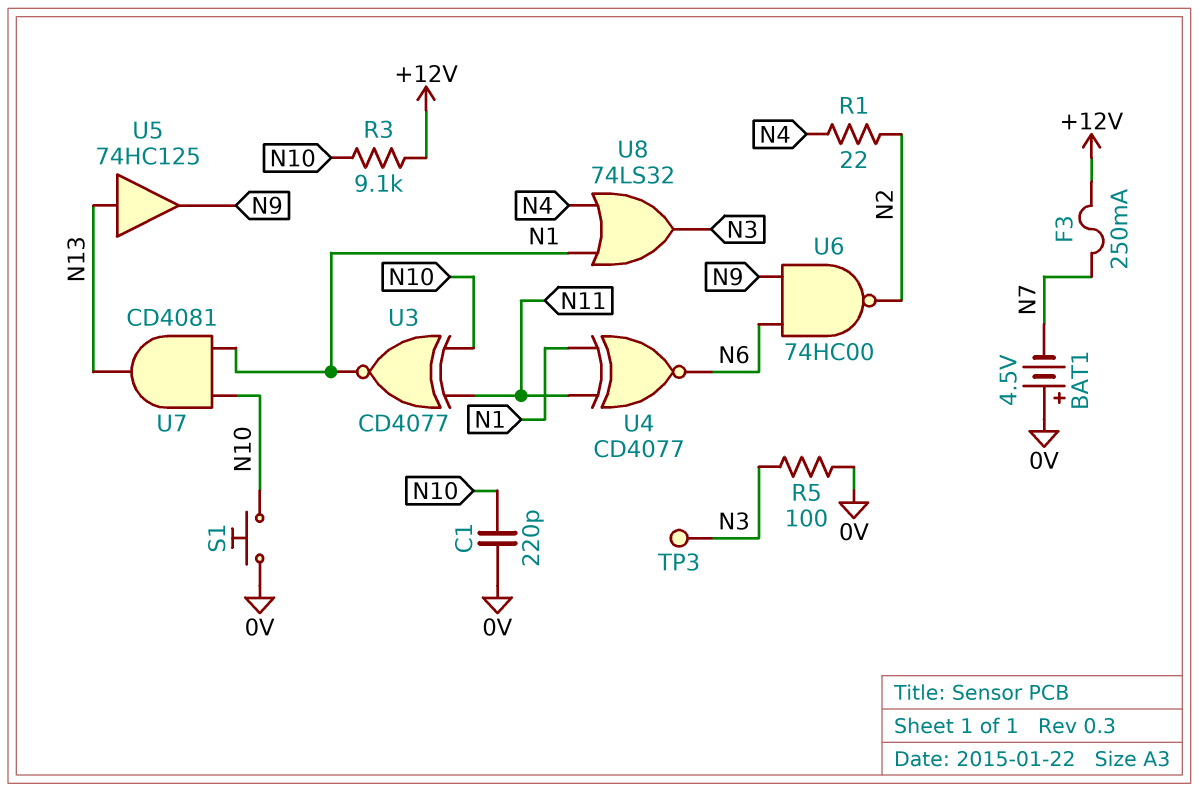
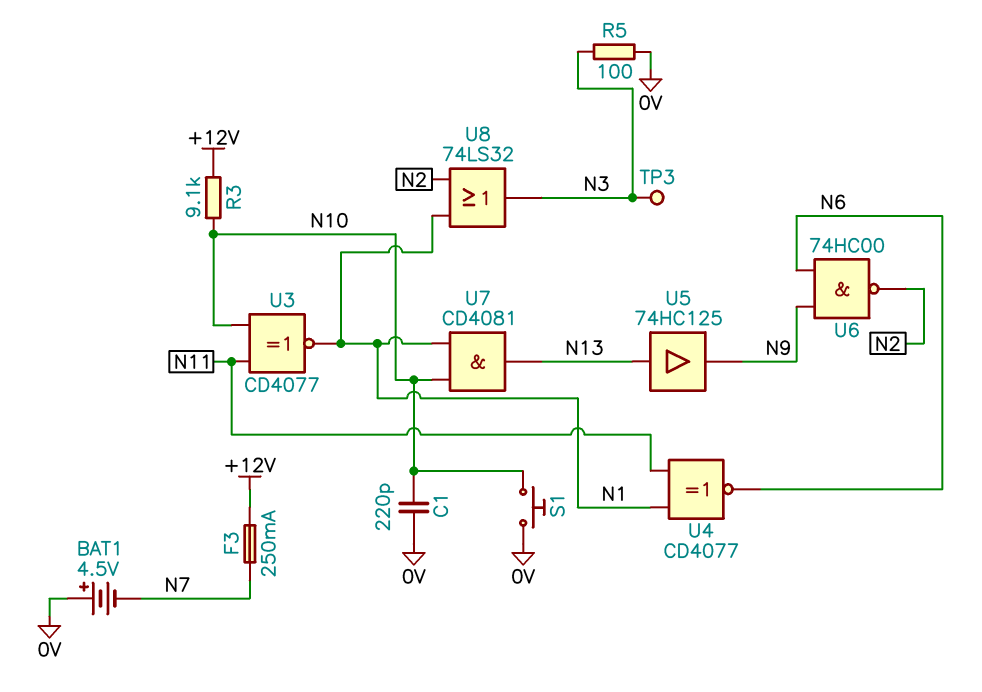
R1: 22 (N2, N4) -> none
U8: OR 74LS32 (in N1, in N4, out N3) -> OR 74LS32 (in N1, in N2, out N3)

